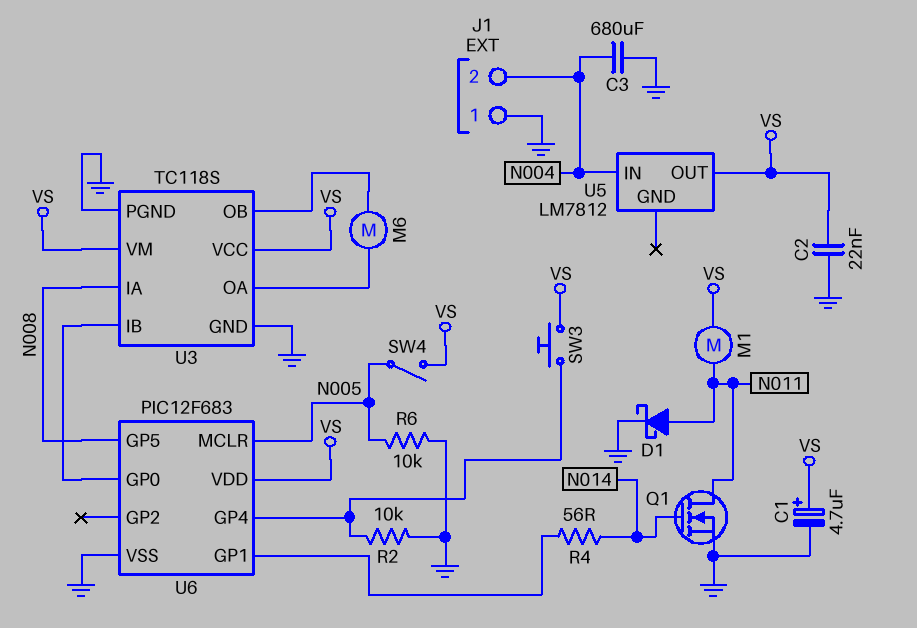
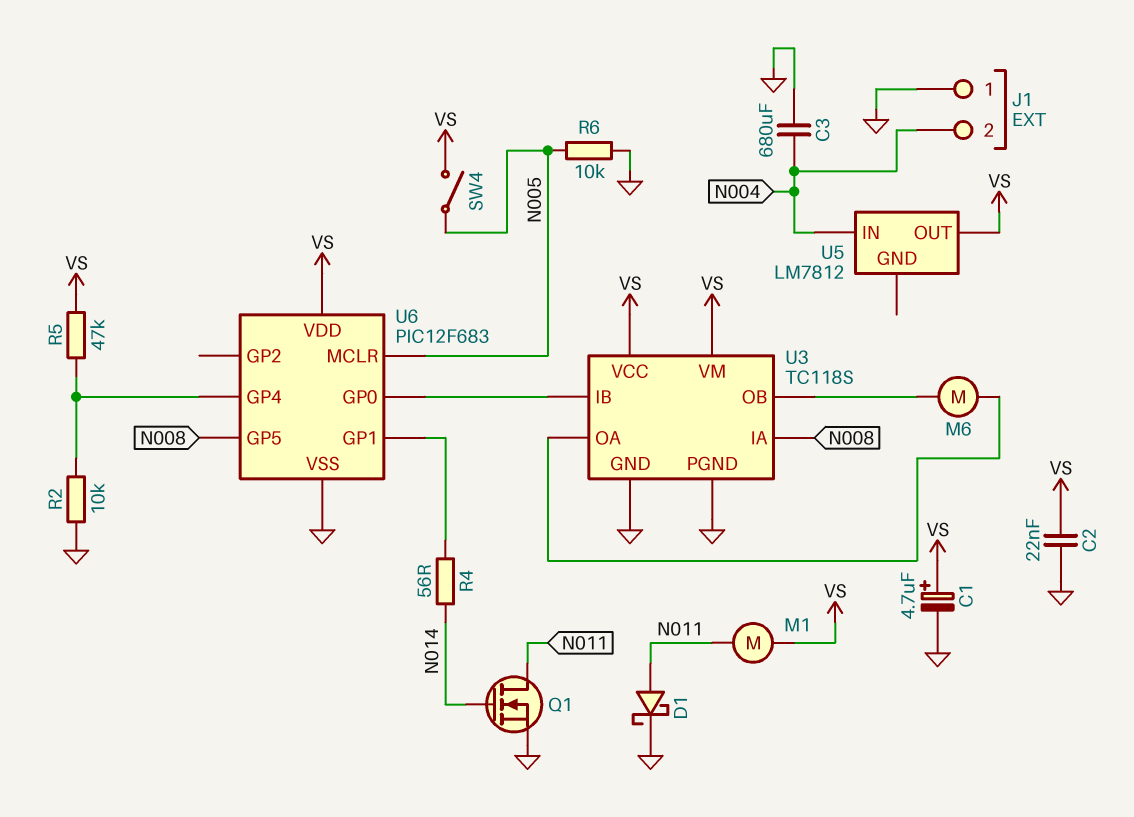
R5: none -> 47k (U6/GP4, VS)
SW3: button (U6/GP4, VS) -> none

